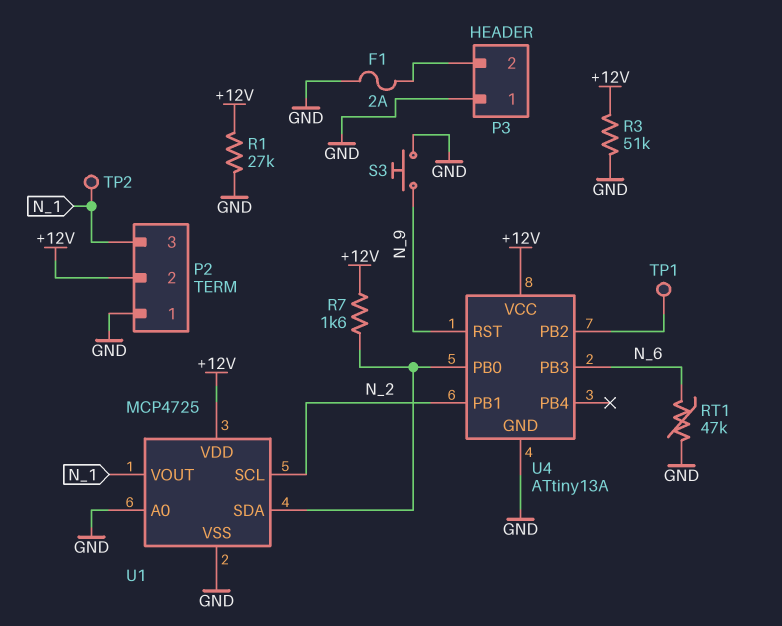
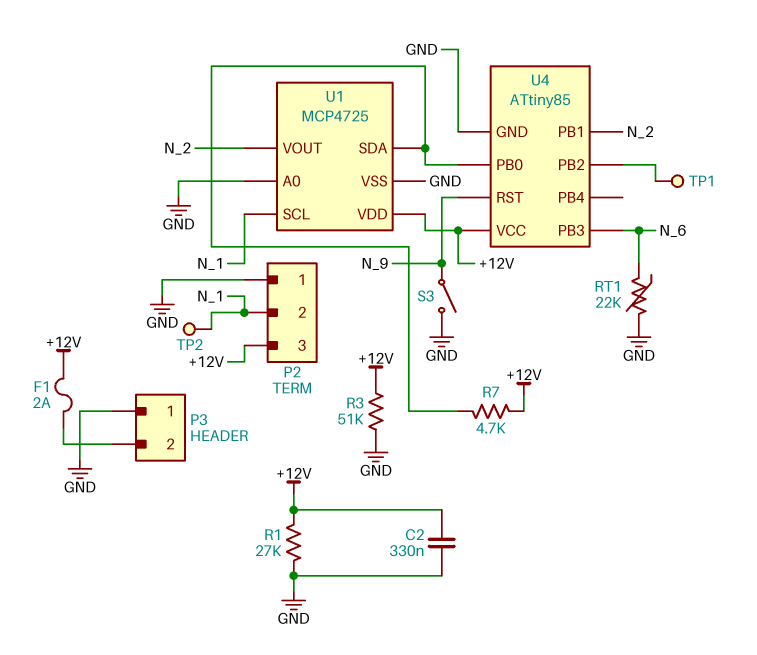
C2: none -> 330nF (+12V, GND)
F1: 2A (GND, P3/2) -> 2A (+12V, P3/2)
P2 pin 2: +12V -> N_1
P2 pin 3: N_1 -> +12V
R7: 1.6k (+12V, U1/SDA) -> 4.7k (+12V, U1/SDA)
RT1: 47k (GND, N_6) -> 22k (GND, N_6)
S3: button (GND, N_9) -> switch (GND, N_9)
U1 pin SCL: N_2 -> N_1
U1 pin VOUT: N_1 -> N_2
U4: ATtiny13A -> ATtiny85

